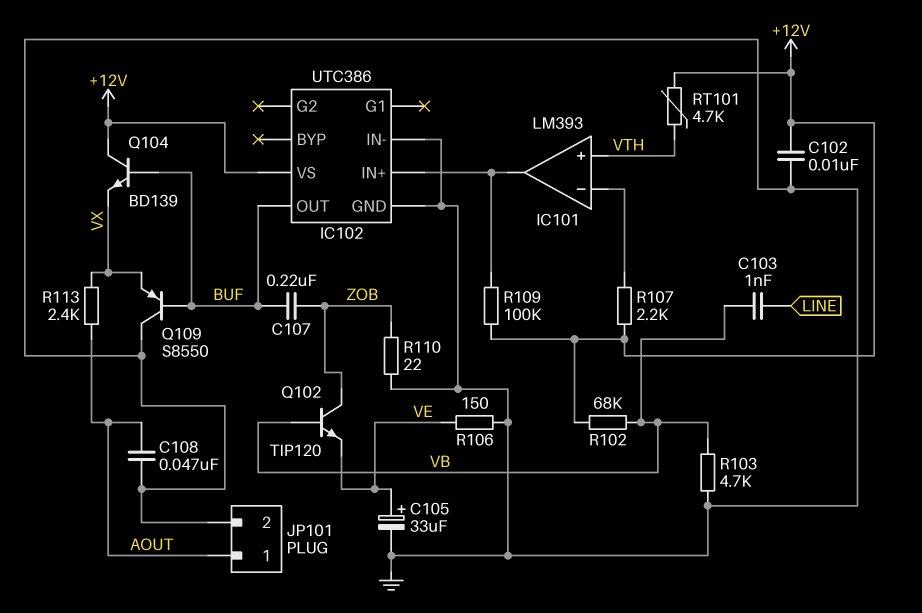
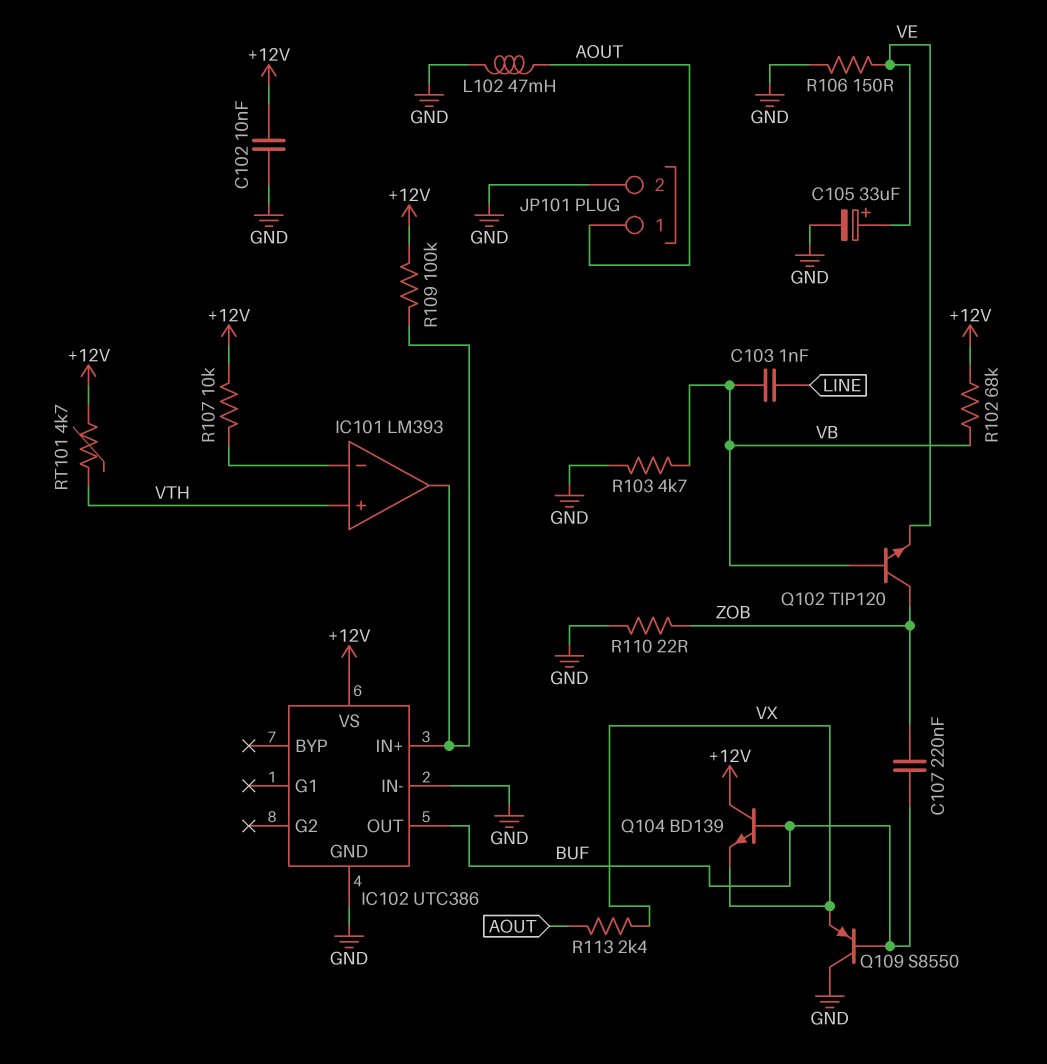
C108: 47nF (AOUT, GND) -> none
L102: none -> 47mH (AOUT, GND)
R107: 2.2k (+12V, IC101/in-) -> 10k (+12V, IC101/in-)

